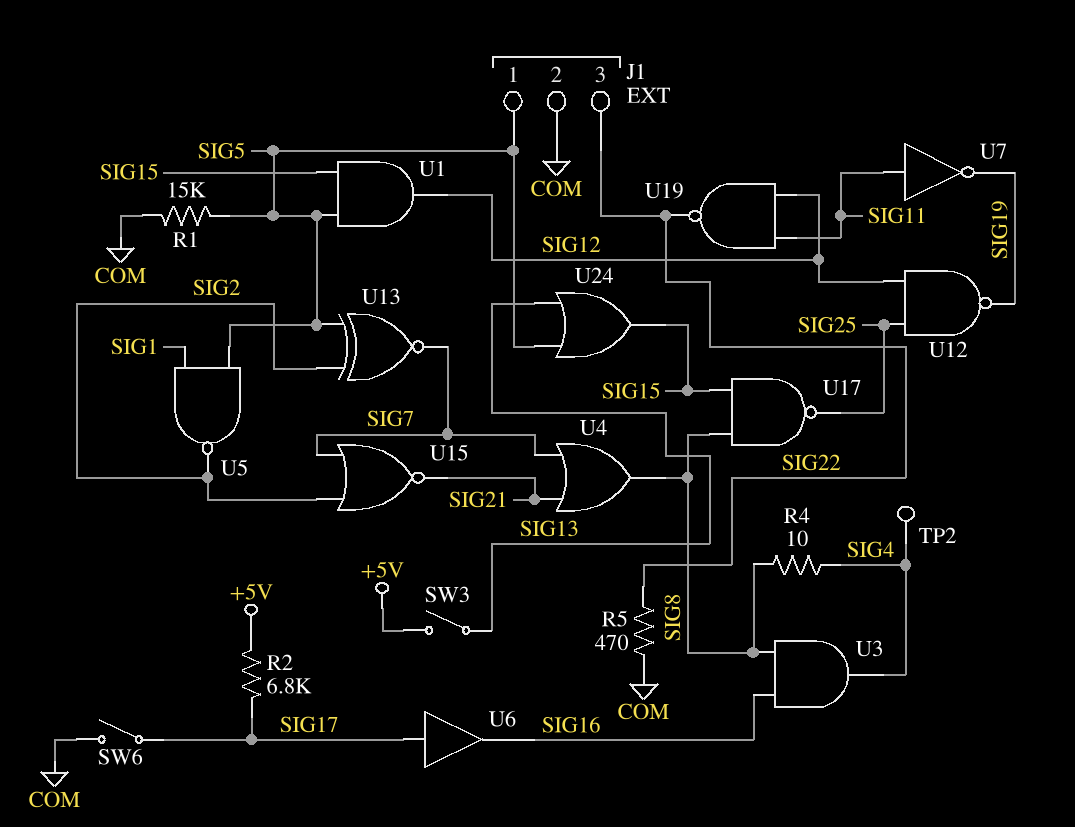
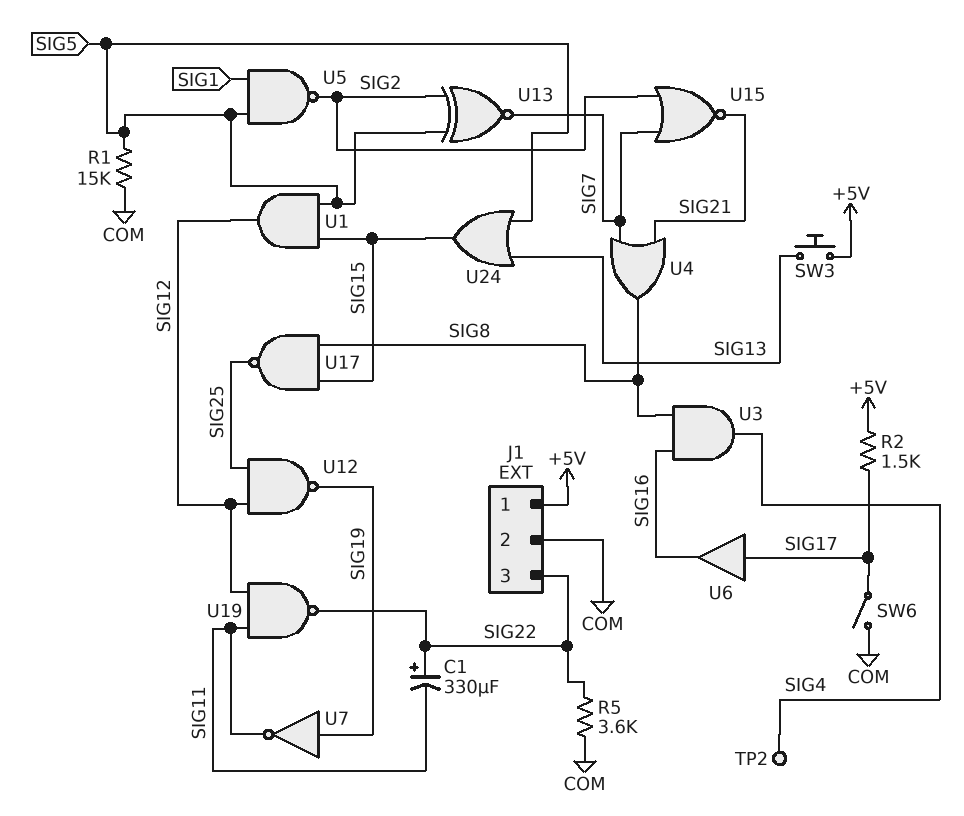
C1: none -> 330uF (plus SIG22, minus SIG11)
J1 pin 1: SIG5 -> +5V
R2: 6.8k (+5V, SIG17) -> 1.5k (+5V, SIG17)
R4: 10 (SIG4, SIG8) -> none
R5: 470 (COM, SIG22) -> 3.6k (COM, SIG22)
SW3: switch (+5V, SIG13) -> button (+5V, SIG13)
U7: NOT (in SIG11, out SIG19) -> NOT (in SIG19, out SIG11)

